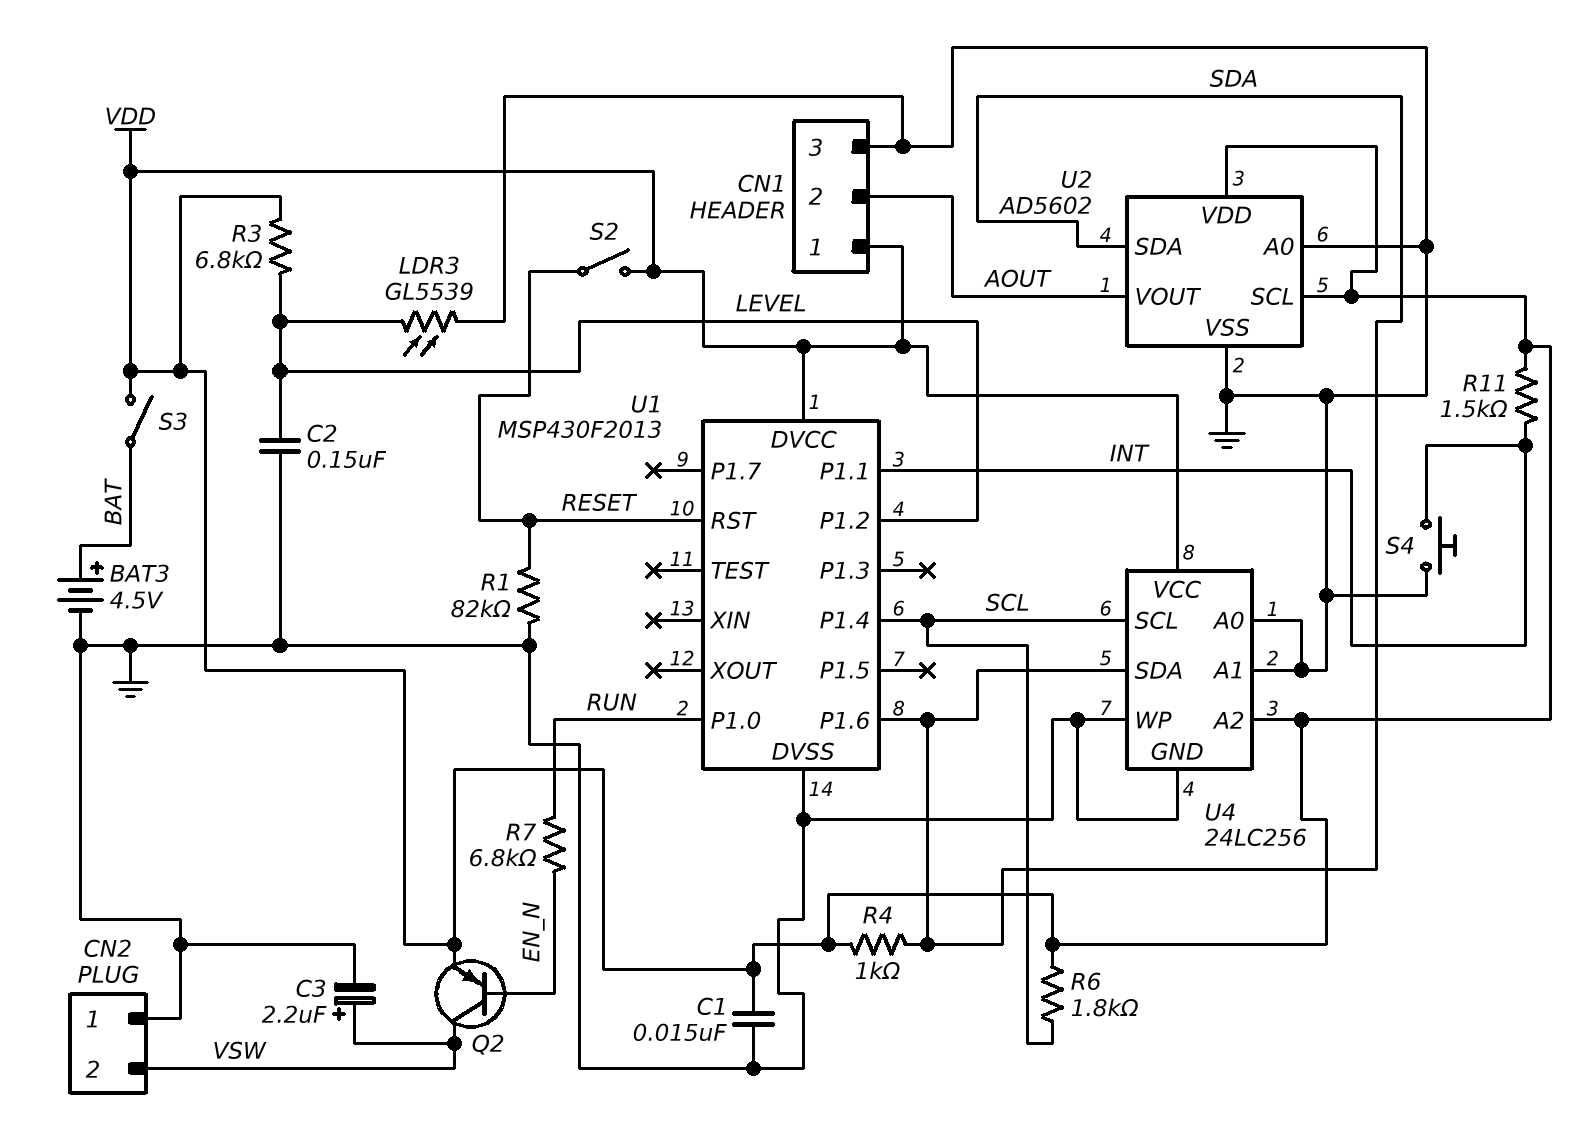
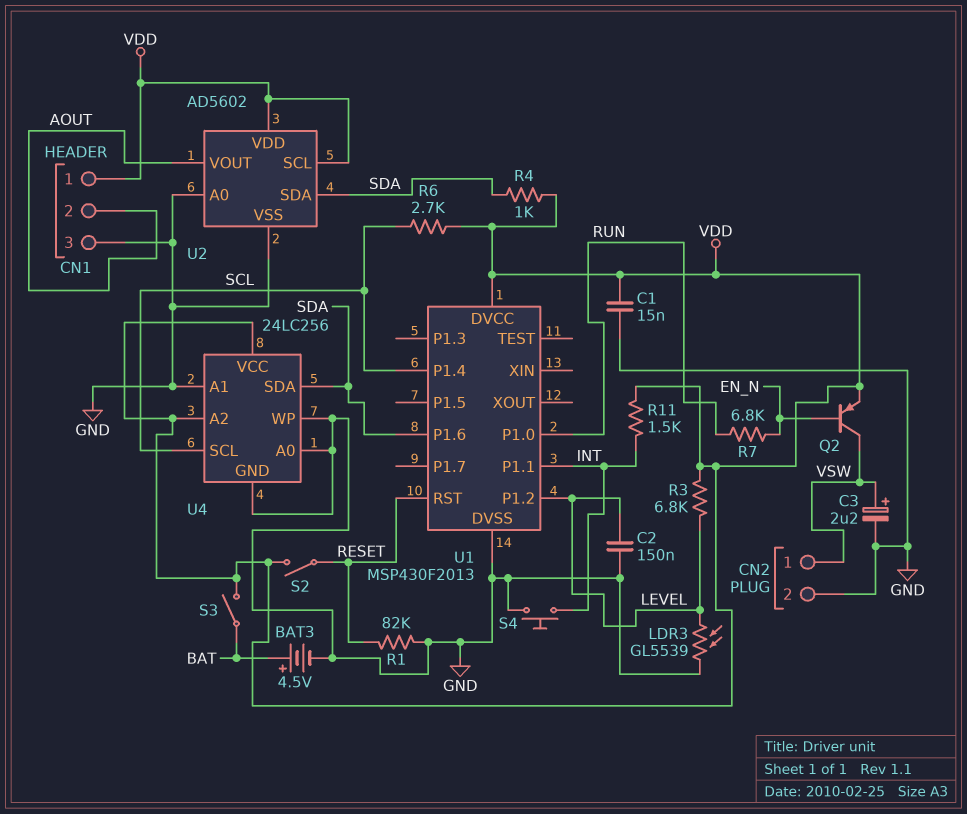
CN2 pin 1: GND -> VSW
CN2 pin 2: VSW -> GND
R6: 1.8k (SCL, VDD) -> 2.7k (SCL, VDD)

